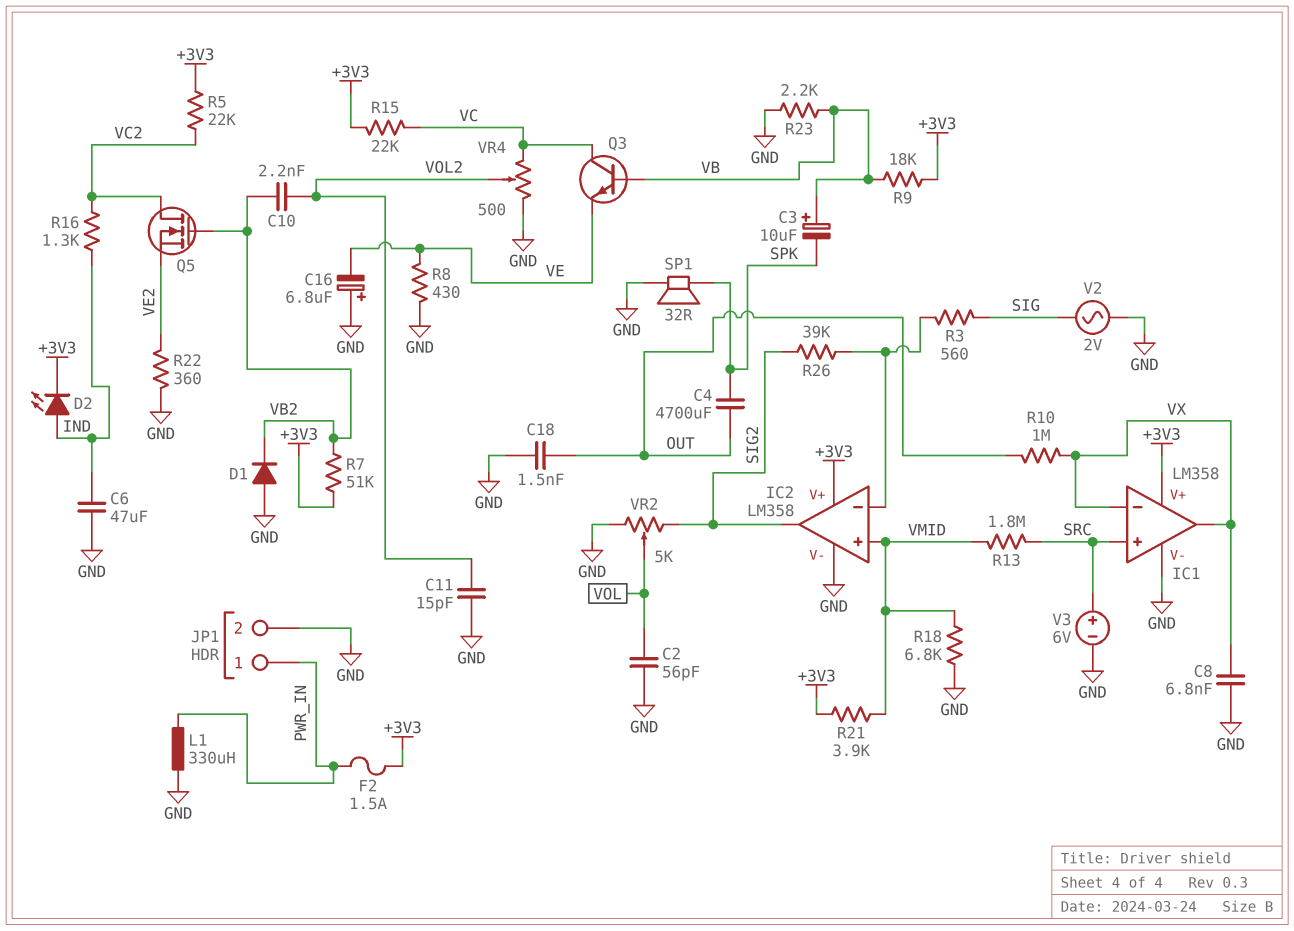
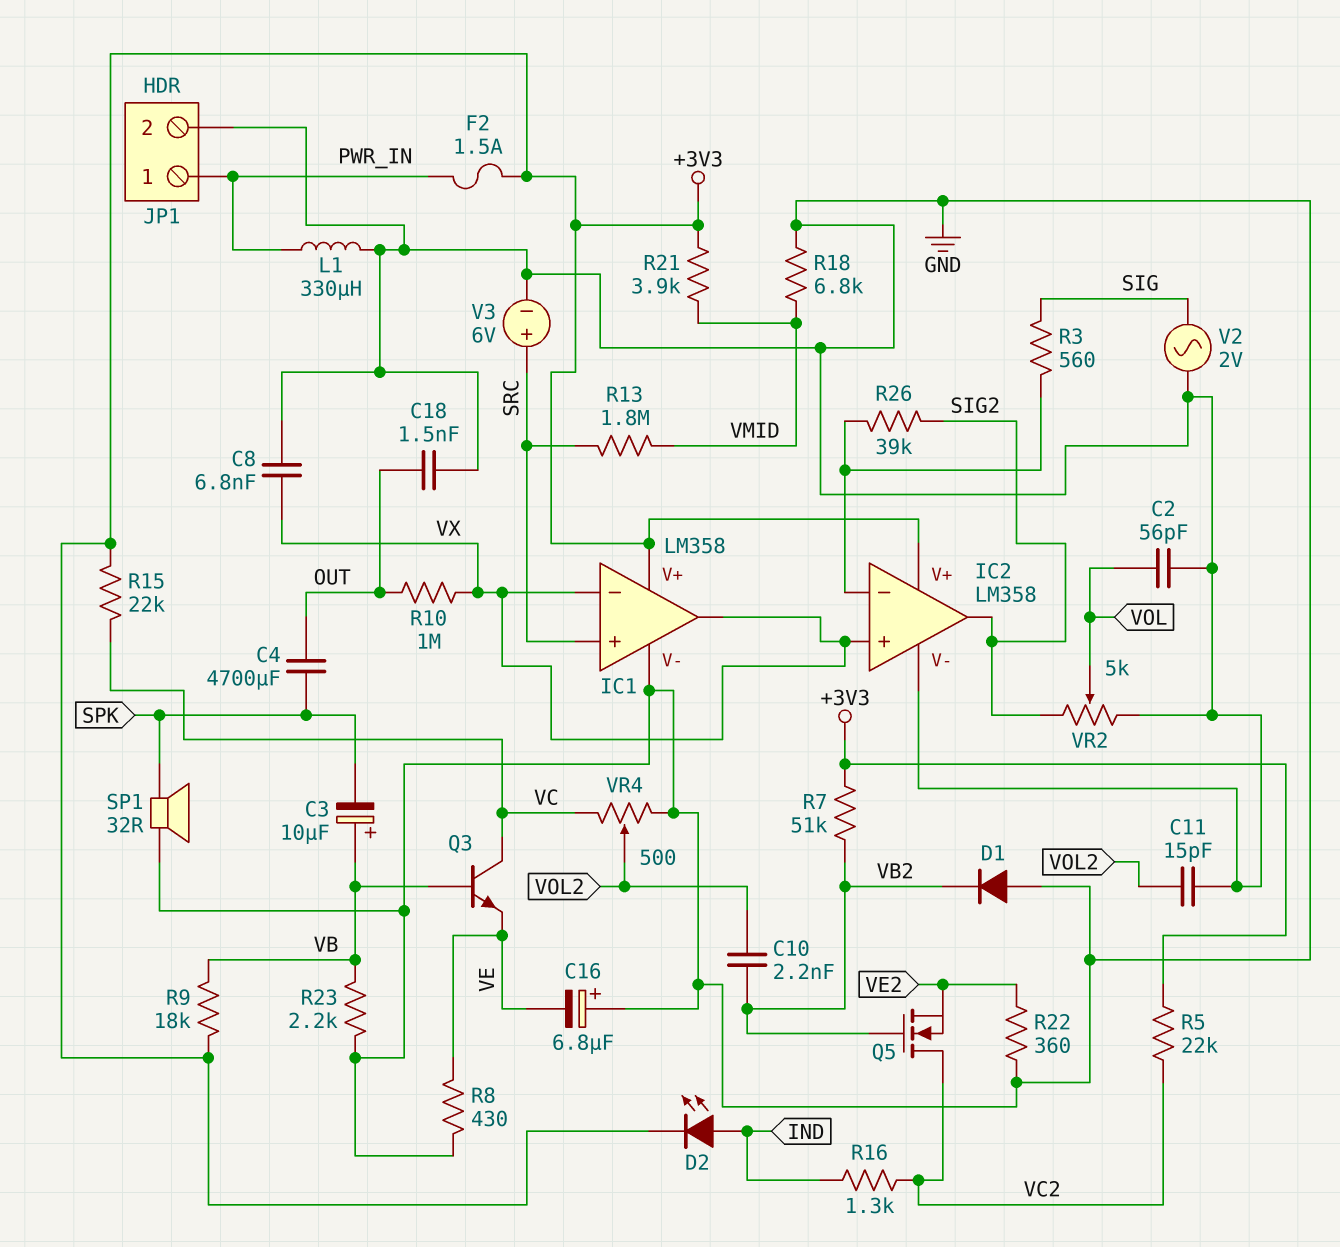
C6: 47uF (GND, IND) -> none
IC2 pin in+: VMID -> VX

